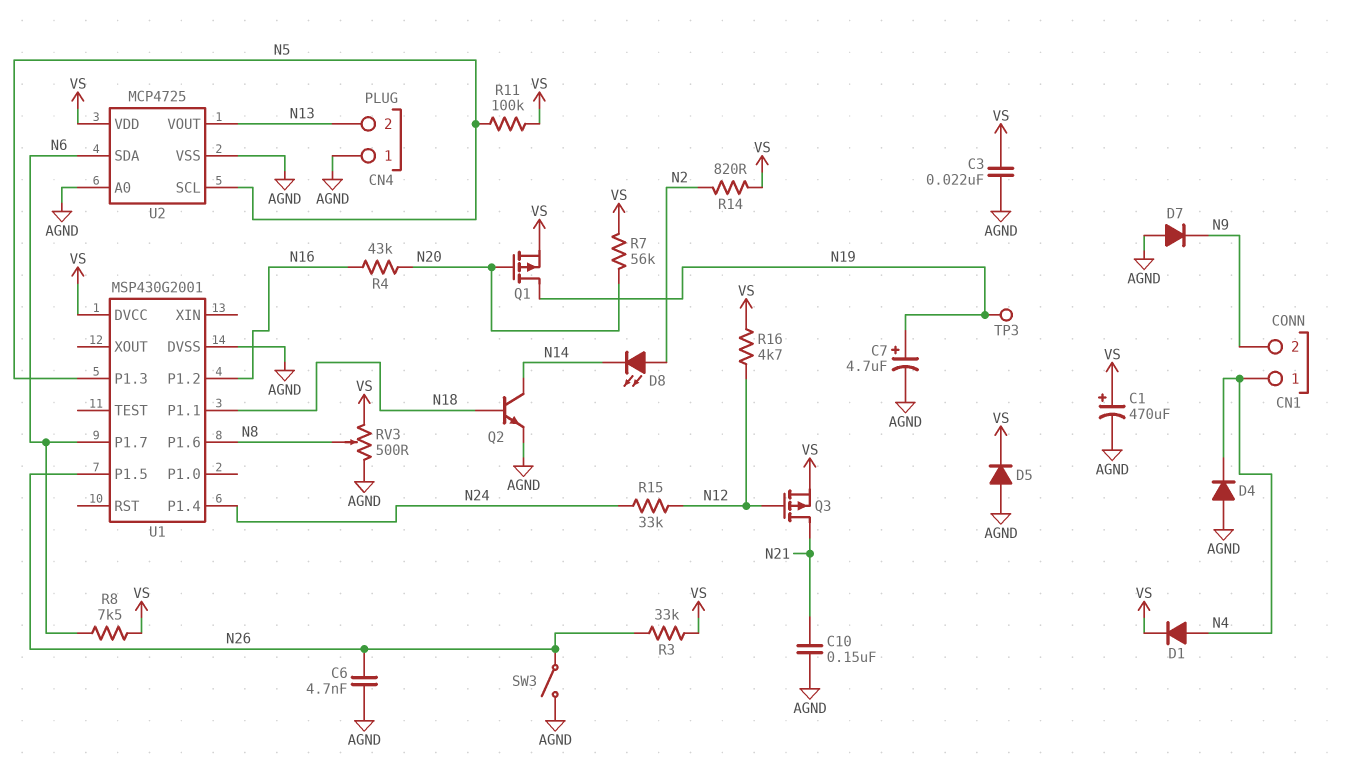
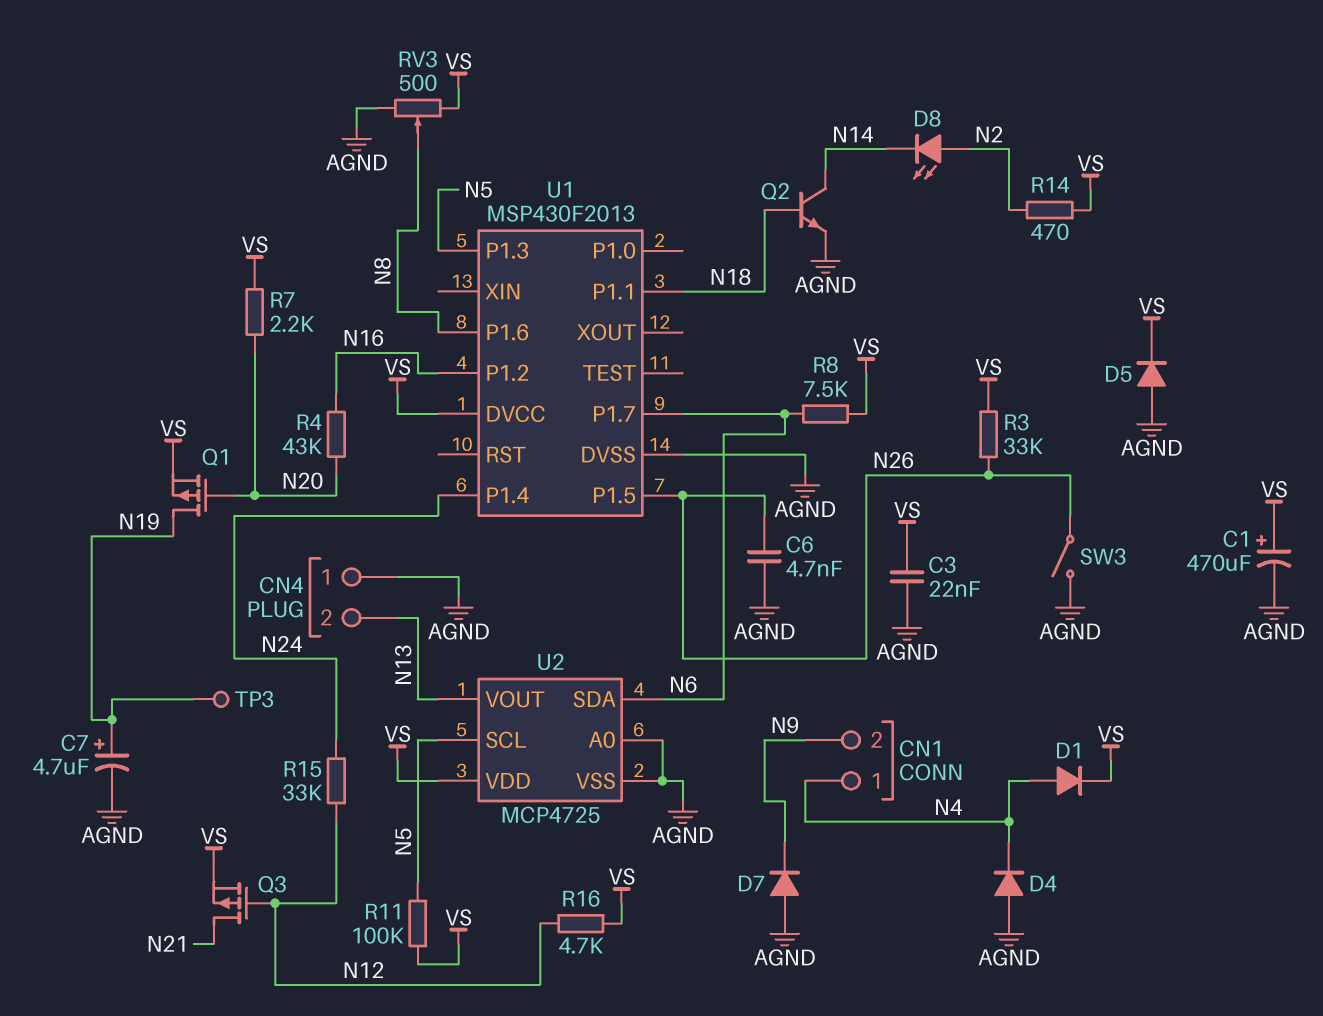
C10: 150nF (AGND, N21) -> none
R7: 56k (N20, VS) -> 2.2k (N20, VS)
R14: 820 (N2, VS) -> 470 (N2, VS)
U1: MSP430G2001 -> MSP430F2013

